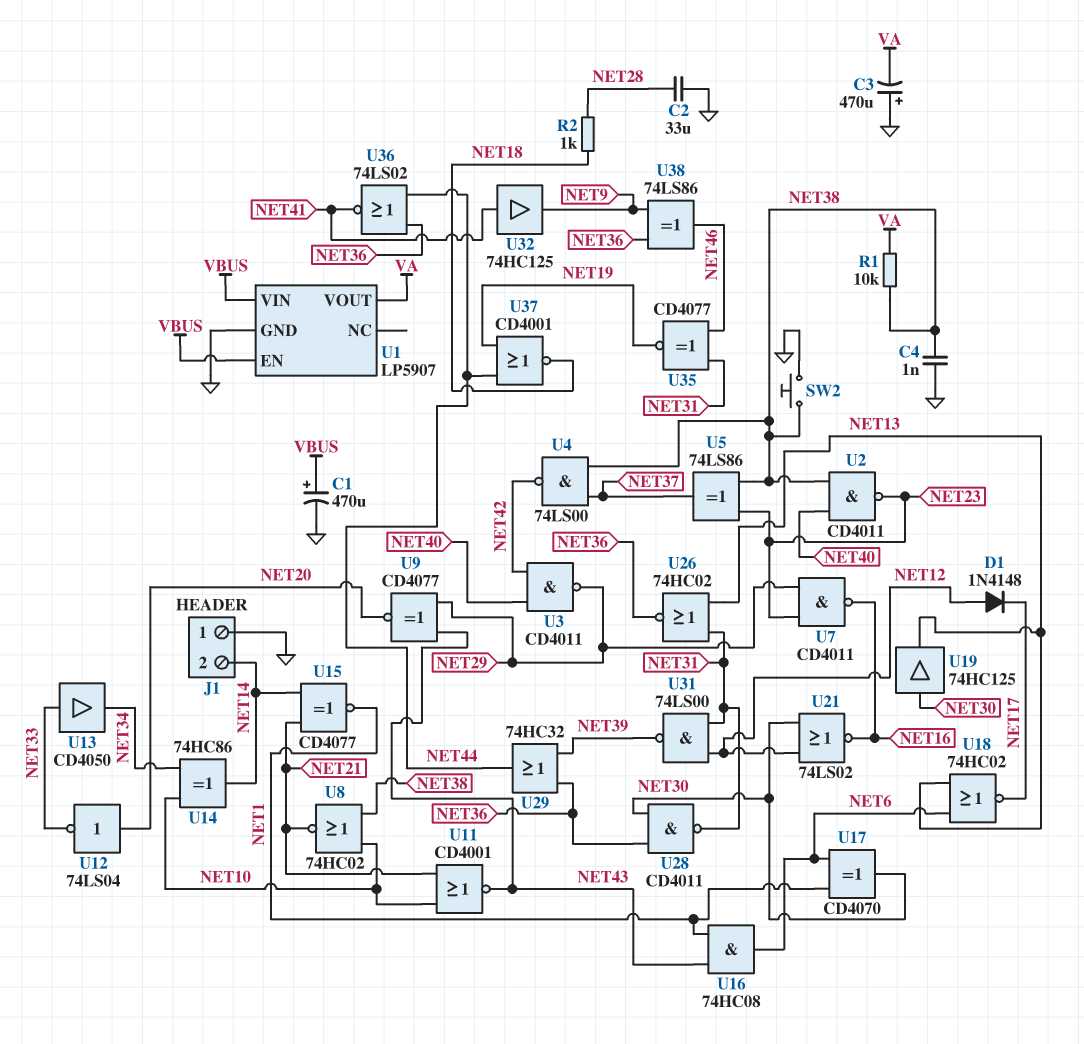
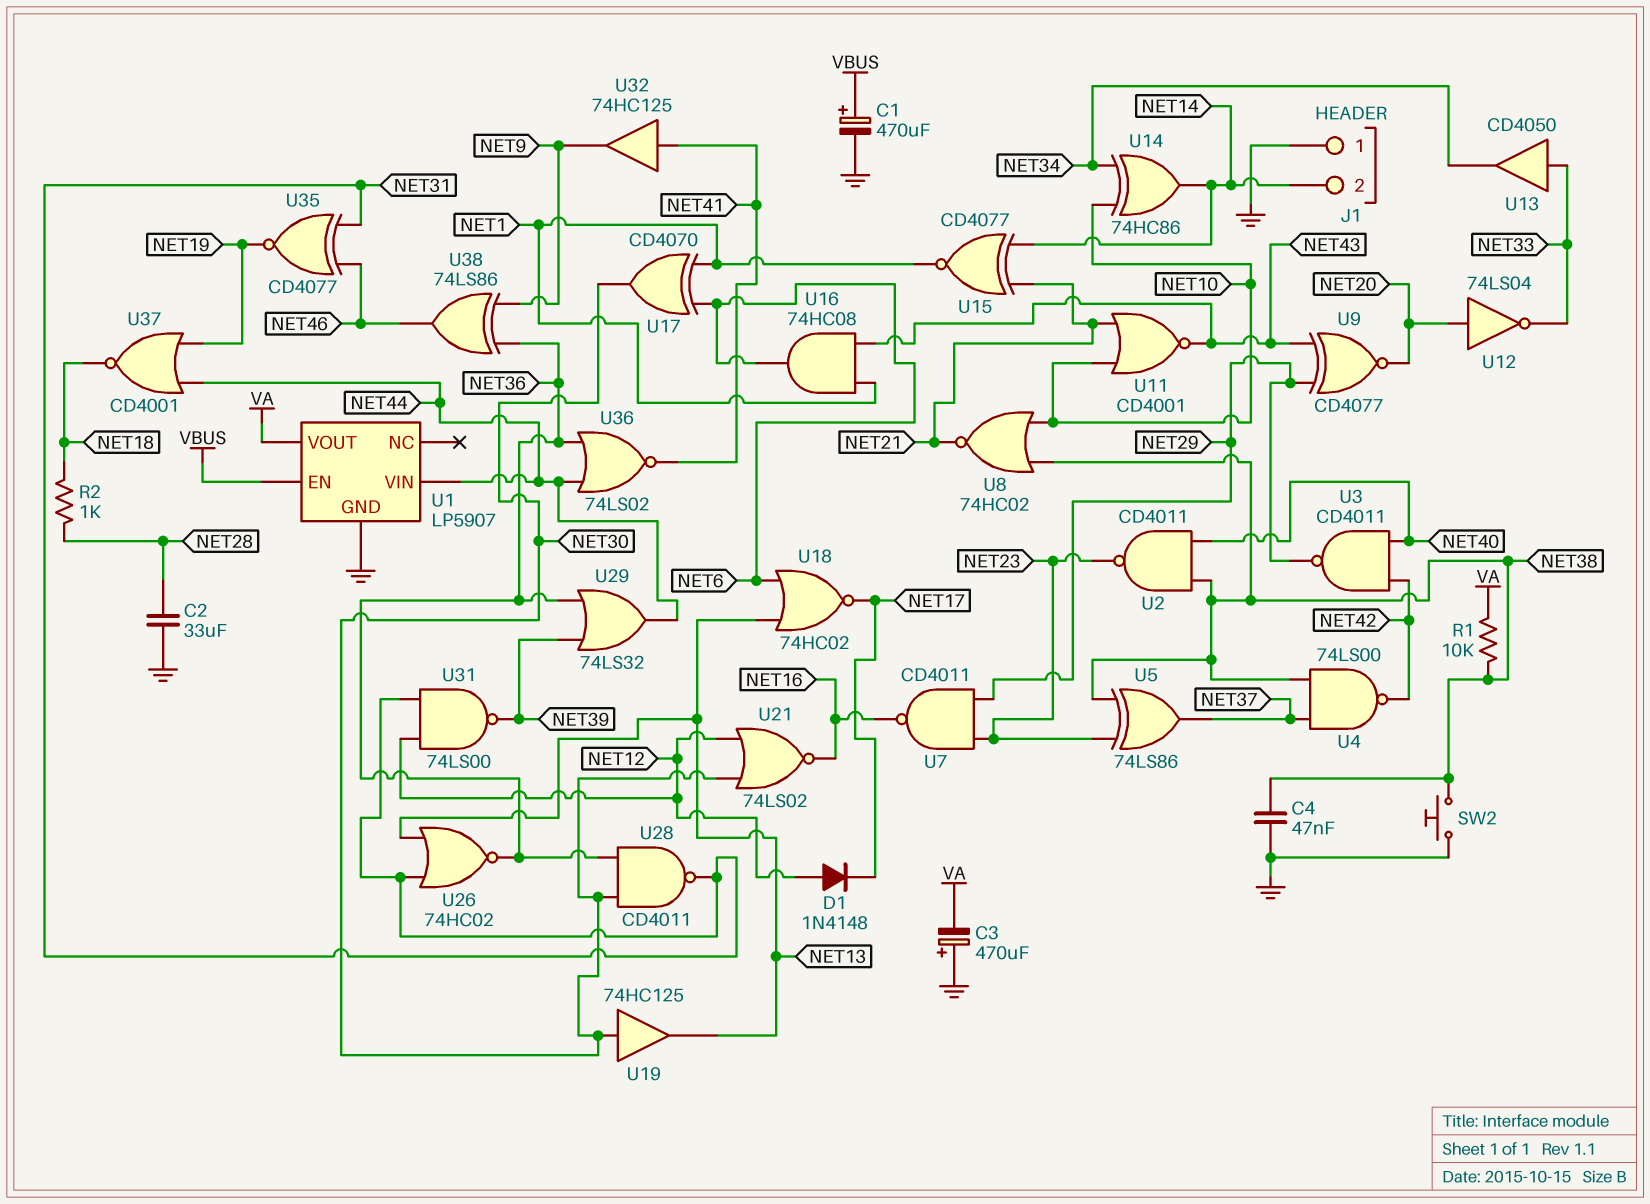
C4: 1nF (GND, NET38) -> 47nF (GND, NET38)
U1 pin VIN: VBUS -> NET44
U29: OR 74HC32 (in NET36, in NET39, out NET44) -> OR 74LS32 (in NET36, in NET39, out NET44)

